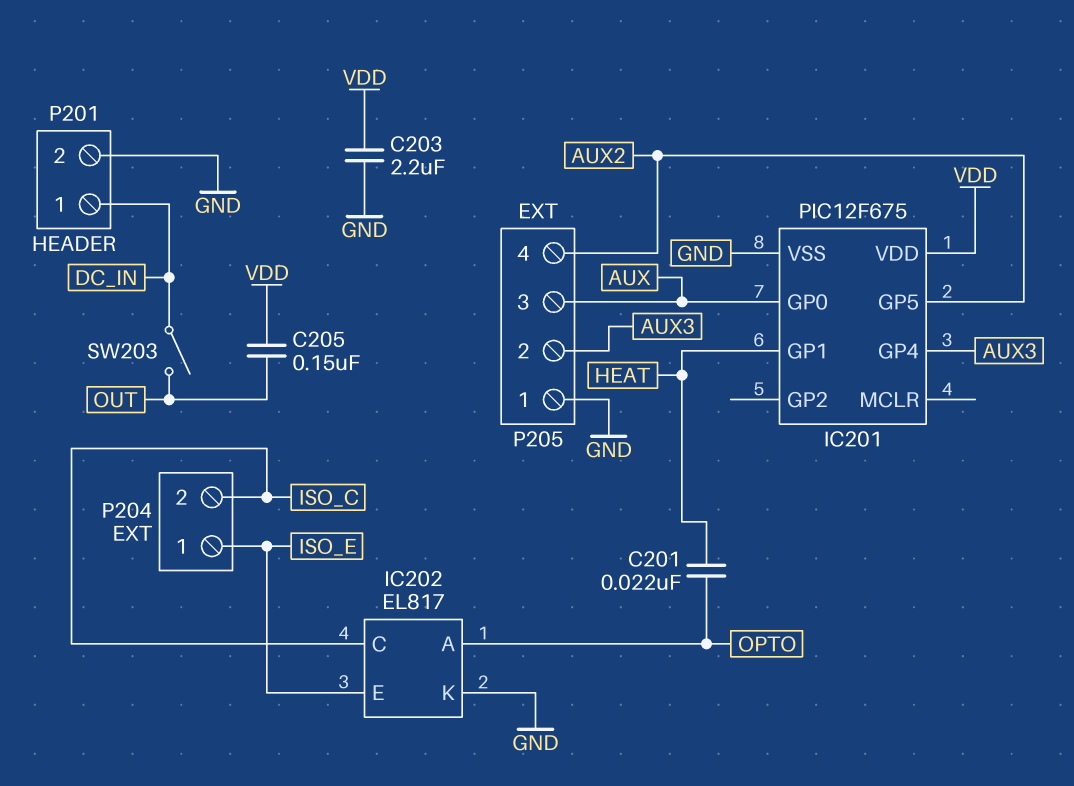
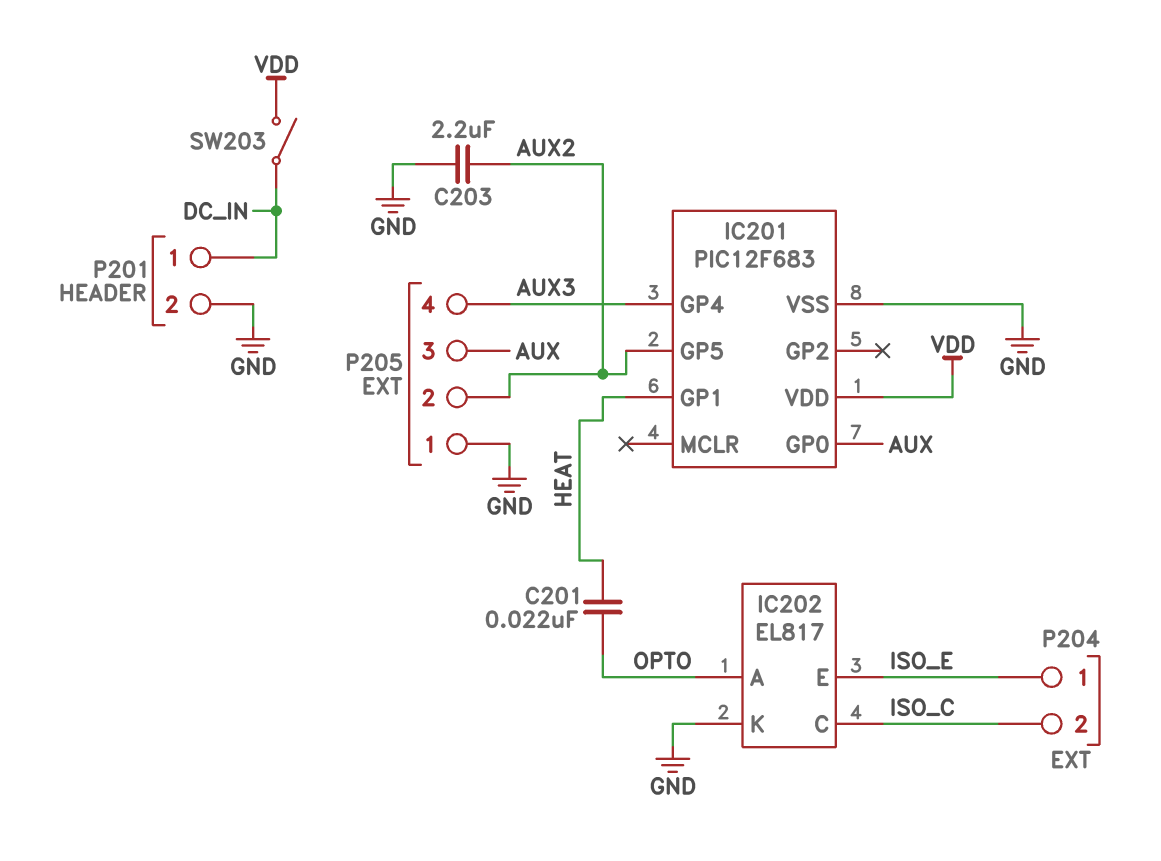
C203: 2.2uF (GND, VDD) -> 2.2uF (AUX2, GND)
C205: 150nF (OUT, VDD) -> none
IC201: PIC12F675 -> PIC12F683
P205 pin 2: AUX3 -> AUX2
P205 pin 4: AUX2 -> AUX3
SW203: switch (DC_IN, OUT) -> switch (DC_IN, VDD)

